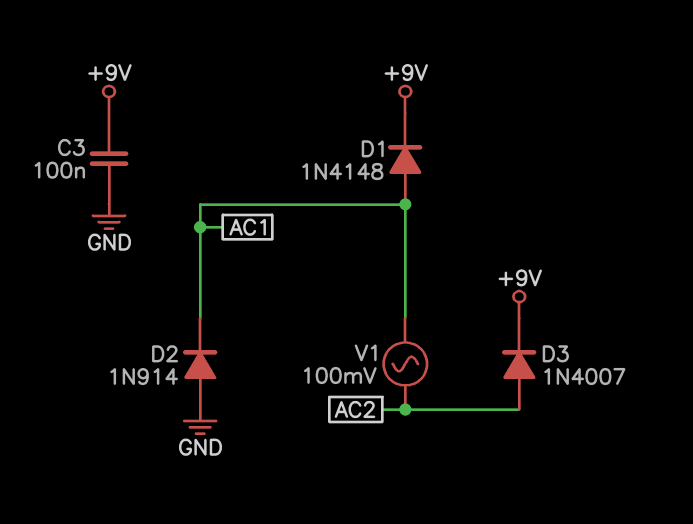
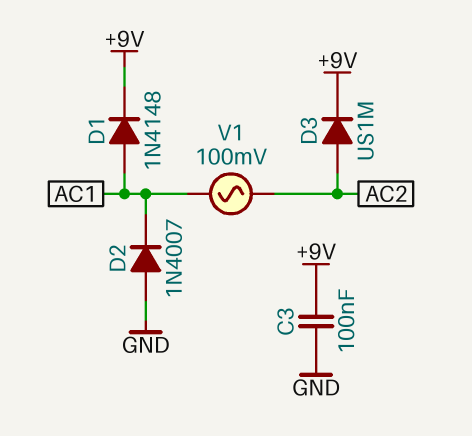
D2: diode 1N914 (A GND, K AC1) -> diode 1N4007 (A GND, K AC1)
D3: diode 1N4007 (A AC2, K +9V) -> diode US1M (A AC2, K +9V)

